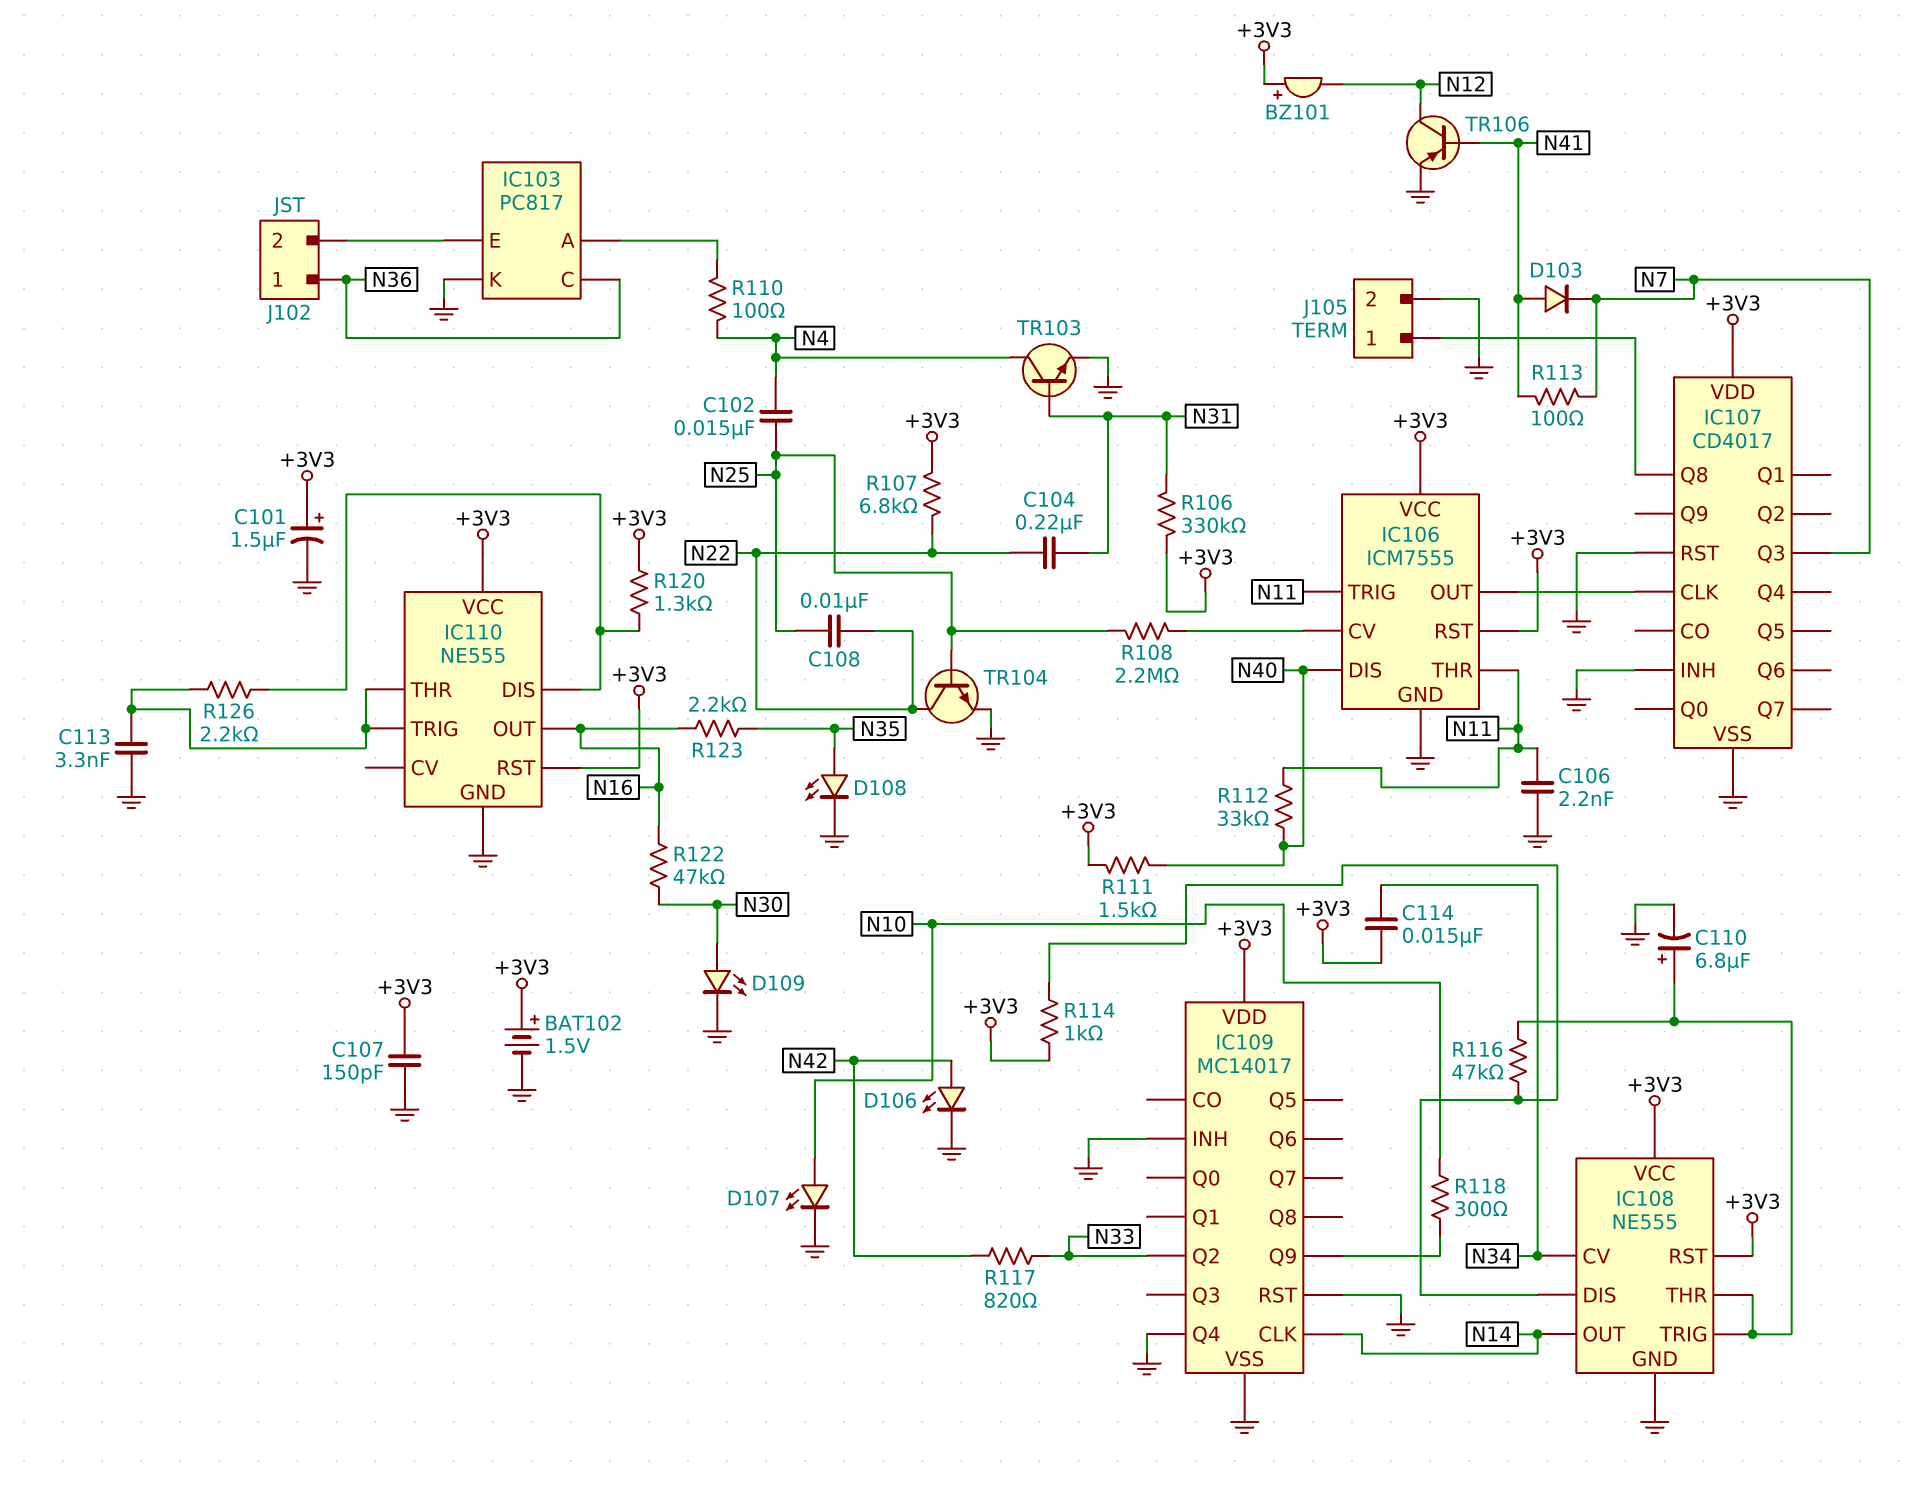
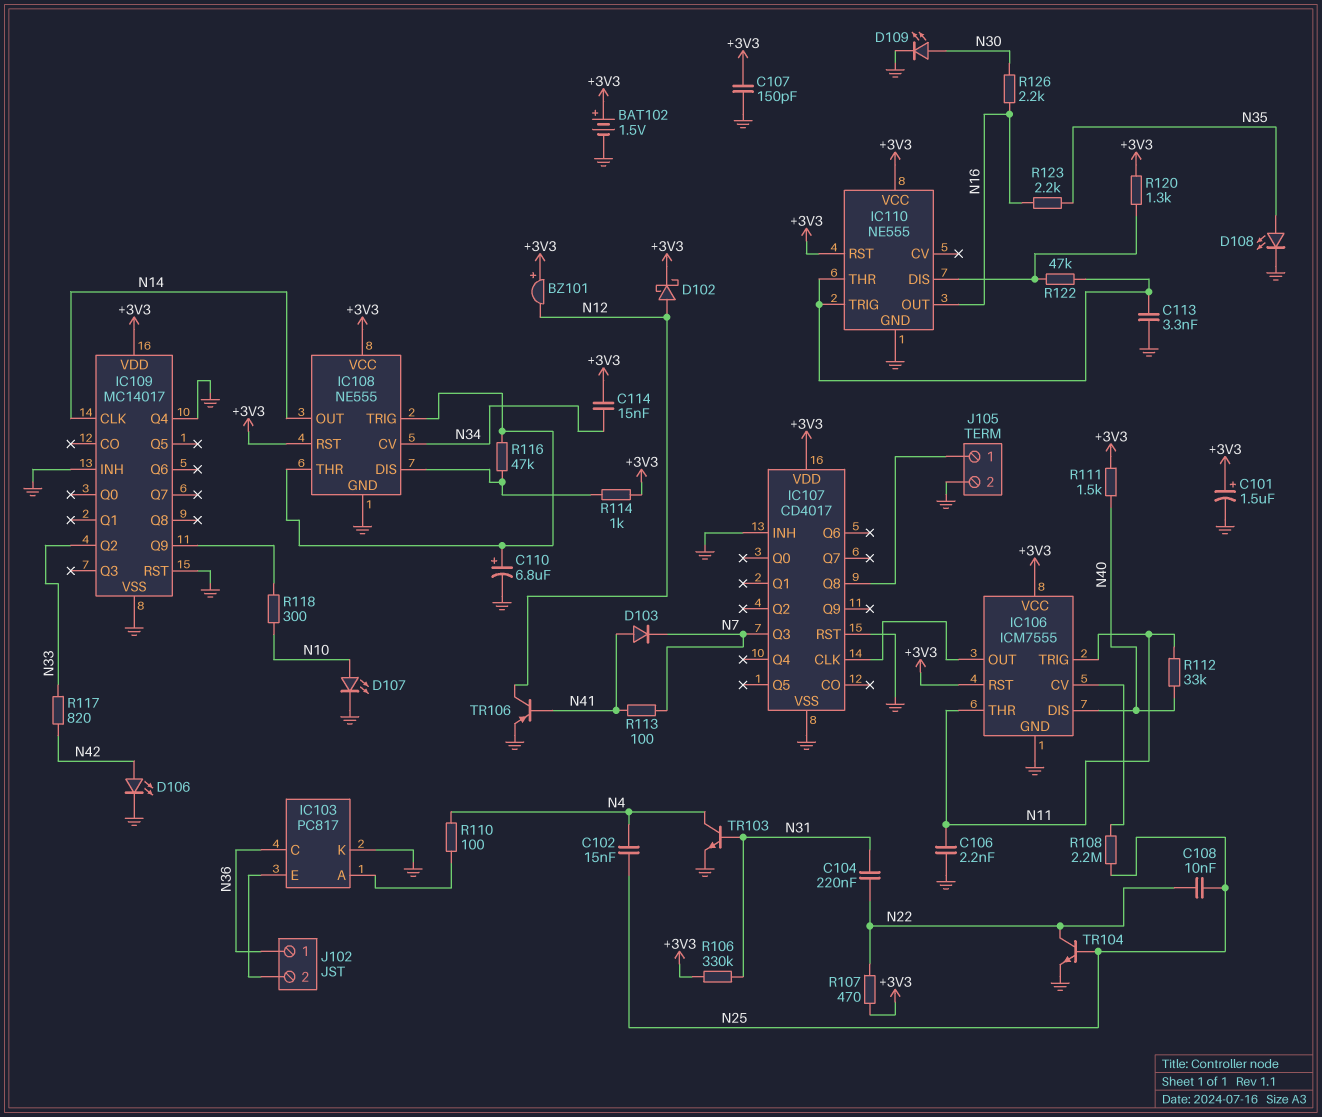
D102: none -> schottky (A N12, K +3V3)
R107: 6.8k (+3V3, N22) -> 470 (+3V3, N22)
R122: 47k (N16, N30) -> 47k (IC110/DIS, IC110/THR)
R126: 2.2k (IC110/DIS, IC110/THR) -> 2.2k (N16, N30)

